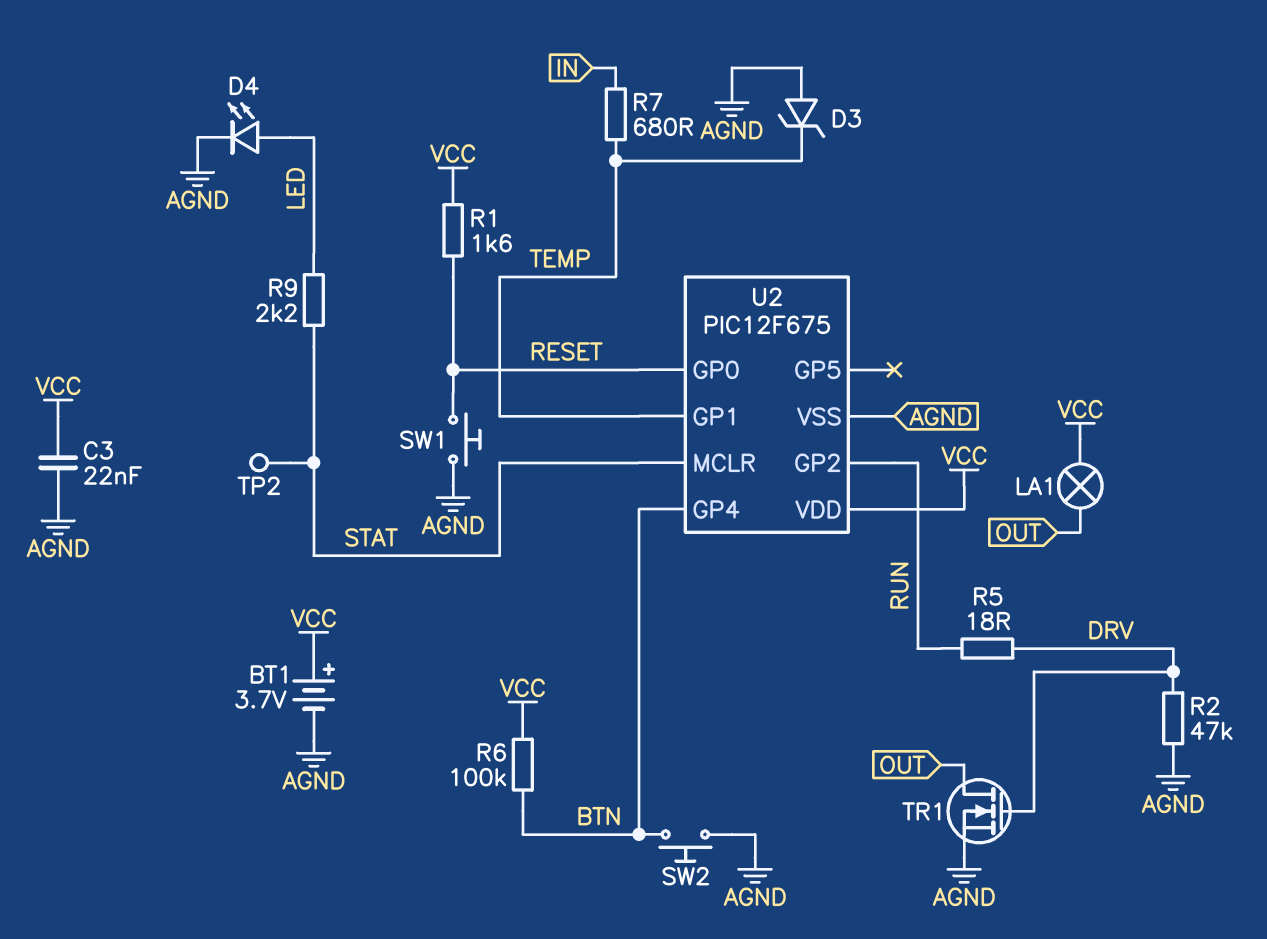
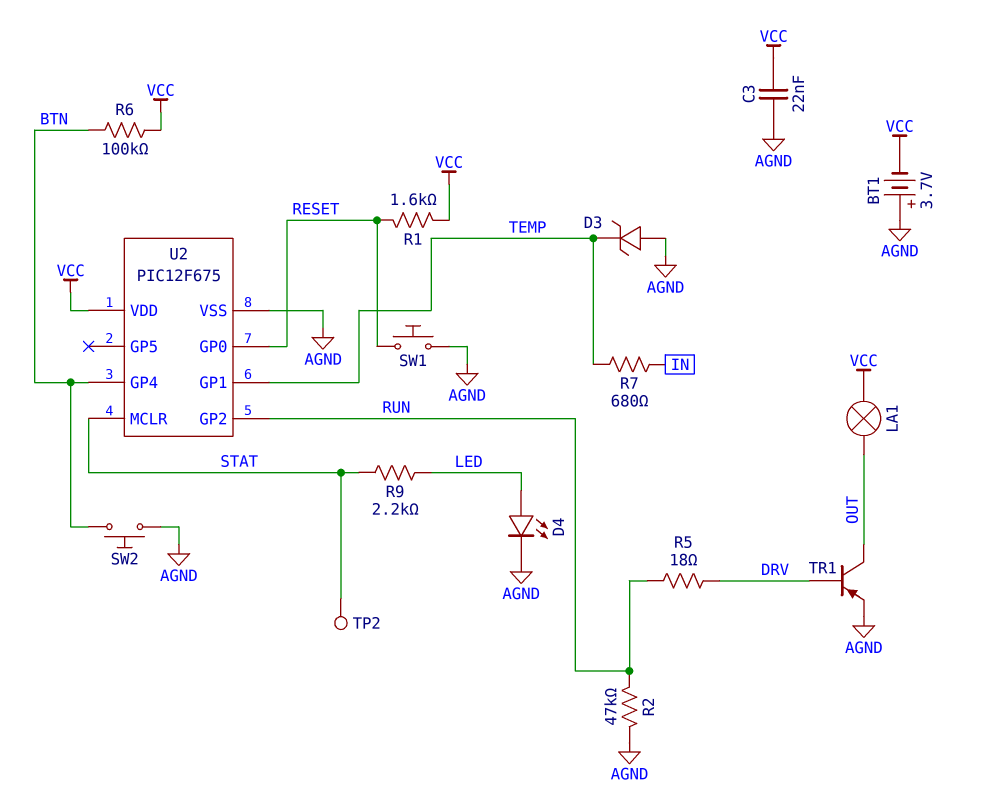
BT1: 3.7V (plus VCC, minus AGND) -> 3.7V (plus AGND, minus VCC)
R2: 47k (AGND, DRV) -> 47k (AGND, RUN)
TR1: NMOS (G DRV, D OUT, S AGND) -> PNP (B DRV, C OUT, E AGND)

